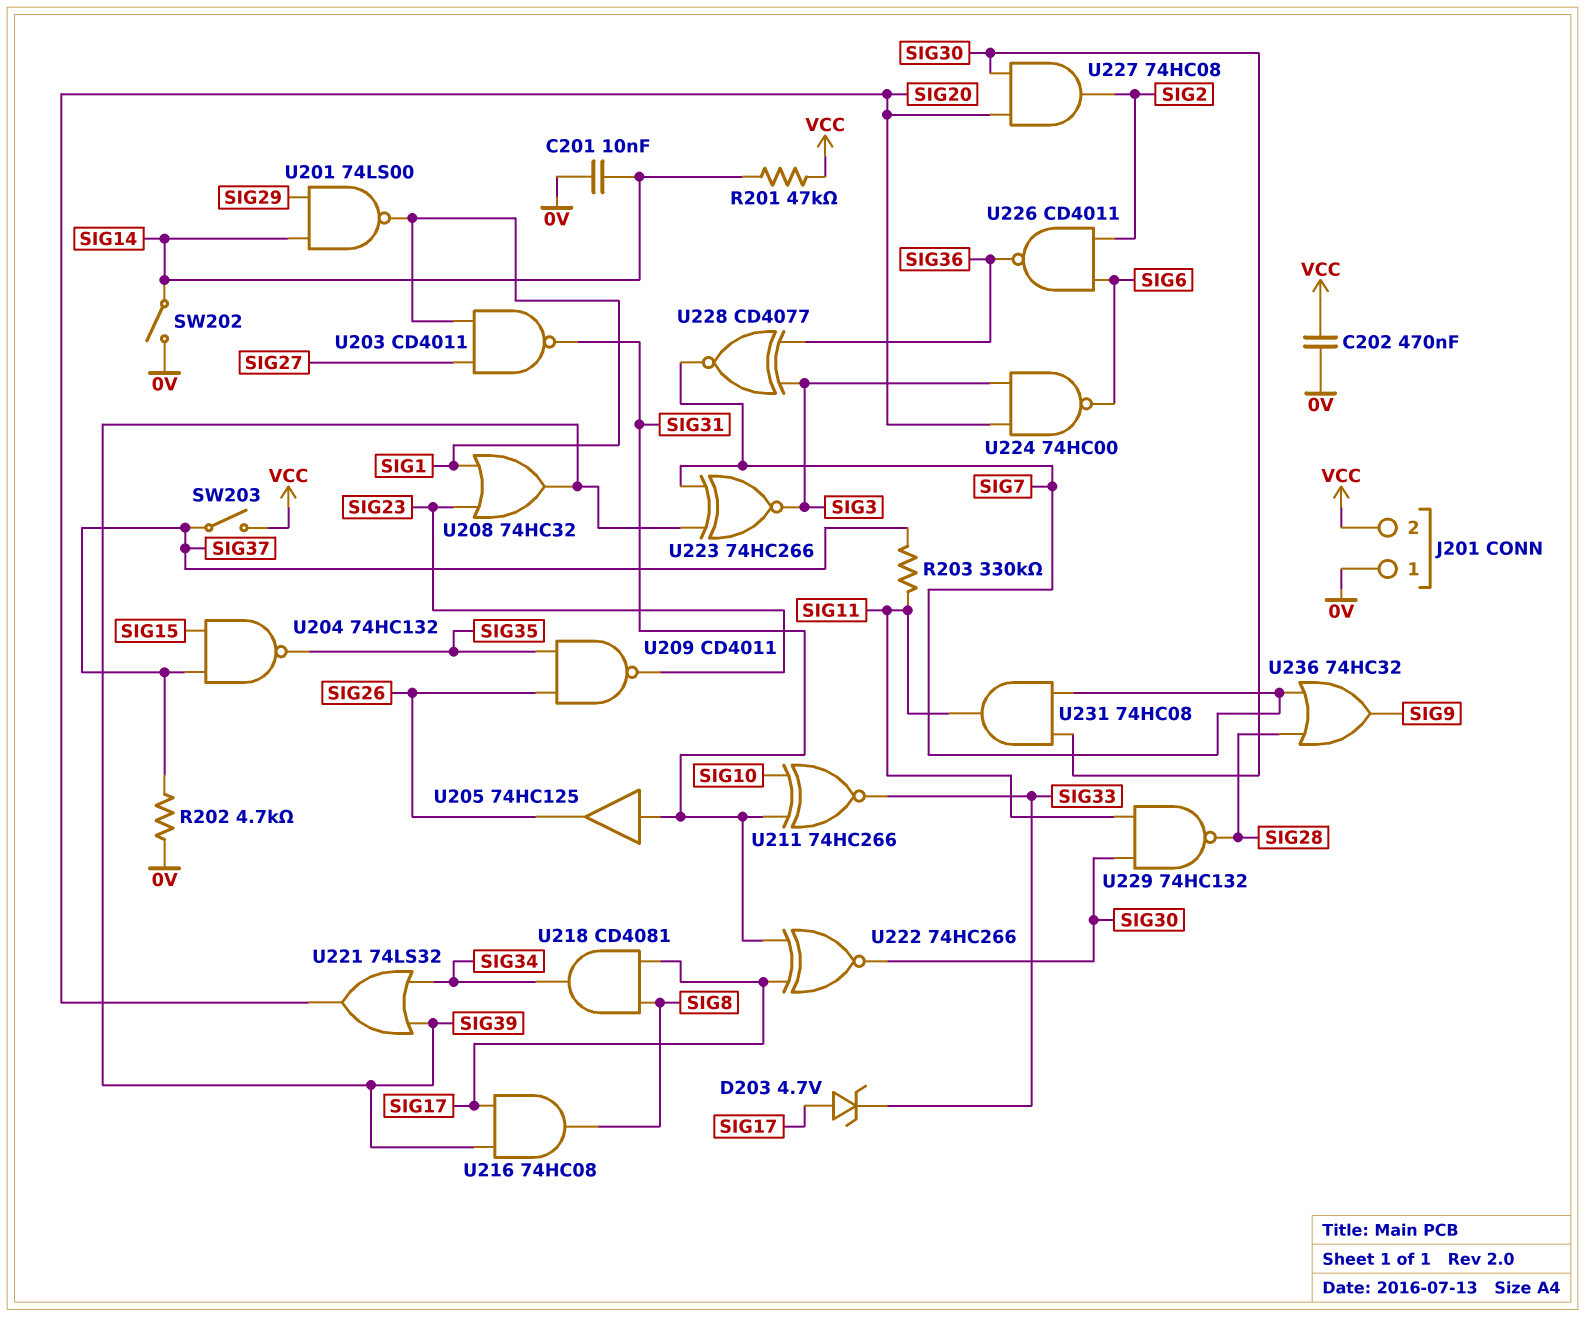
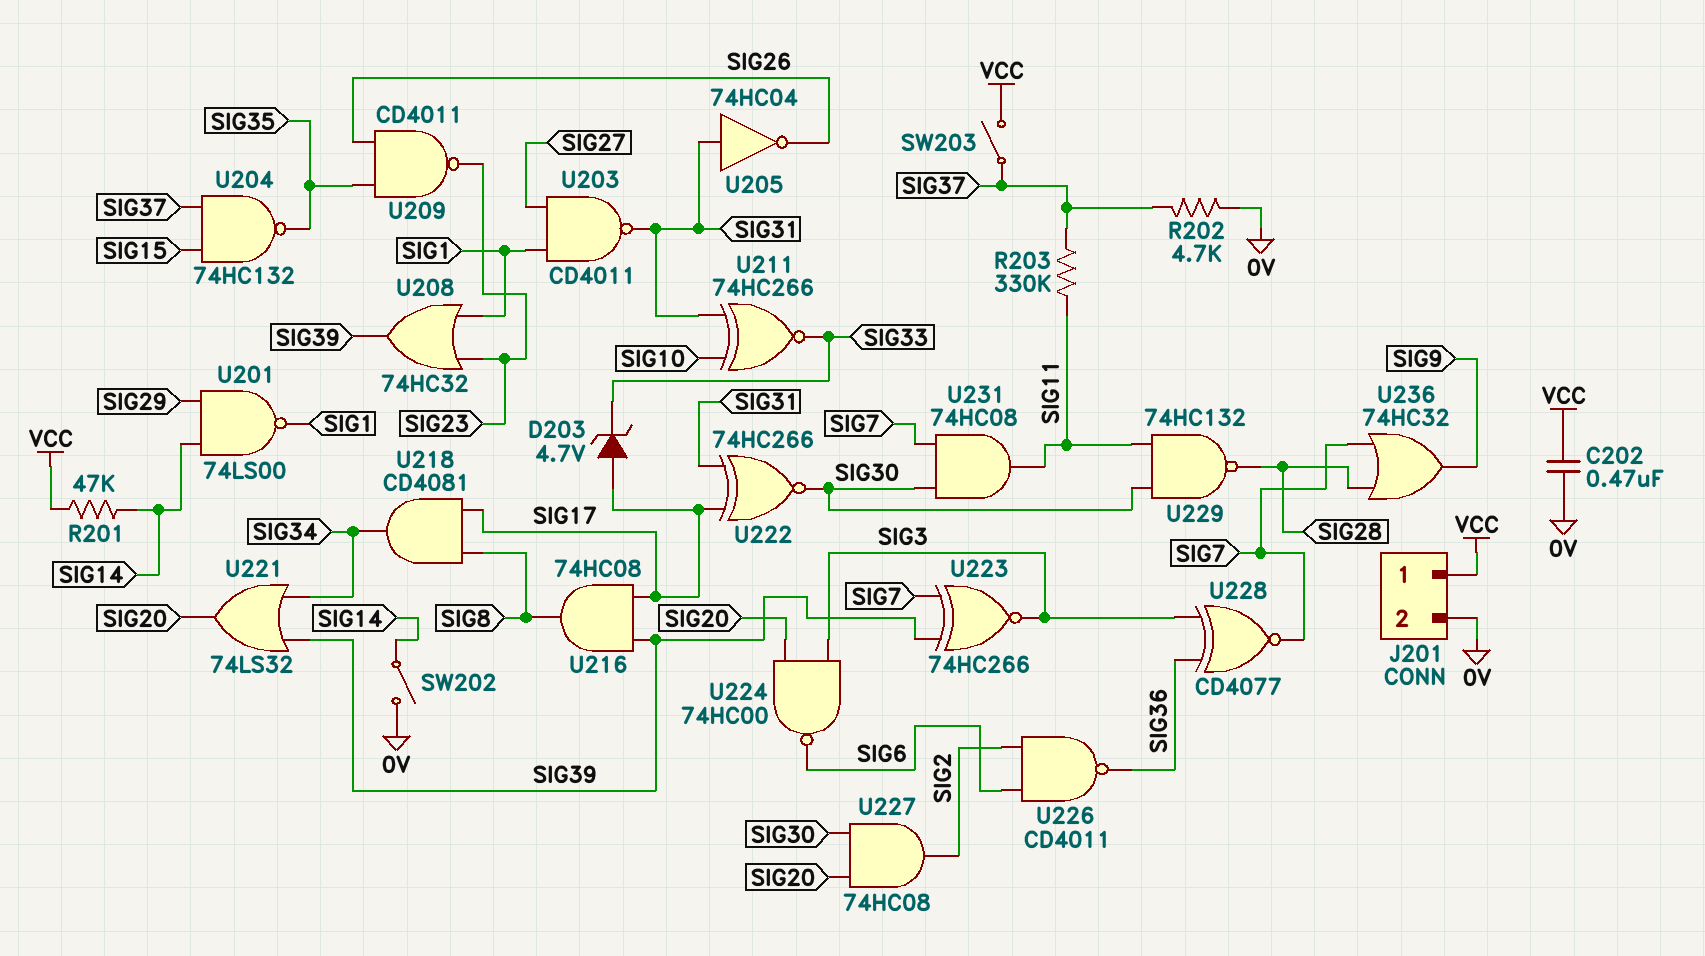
C201: 10nF (0V, SIG14) -> none
J201 pin 1: 0V -> VCC
J201 pin 2: VCC -> 0V
U205: buffer 74HC125 (in SIG31, out SIG26) -> NOT 74HC04 (in SIG31, out SIG26)

